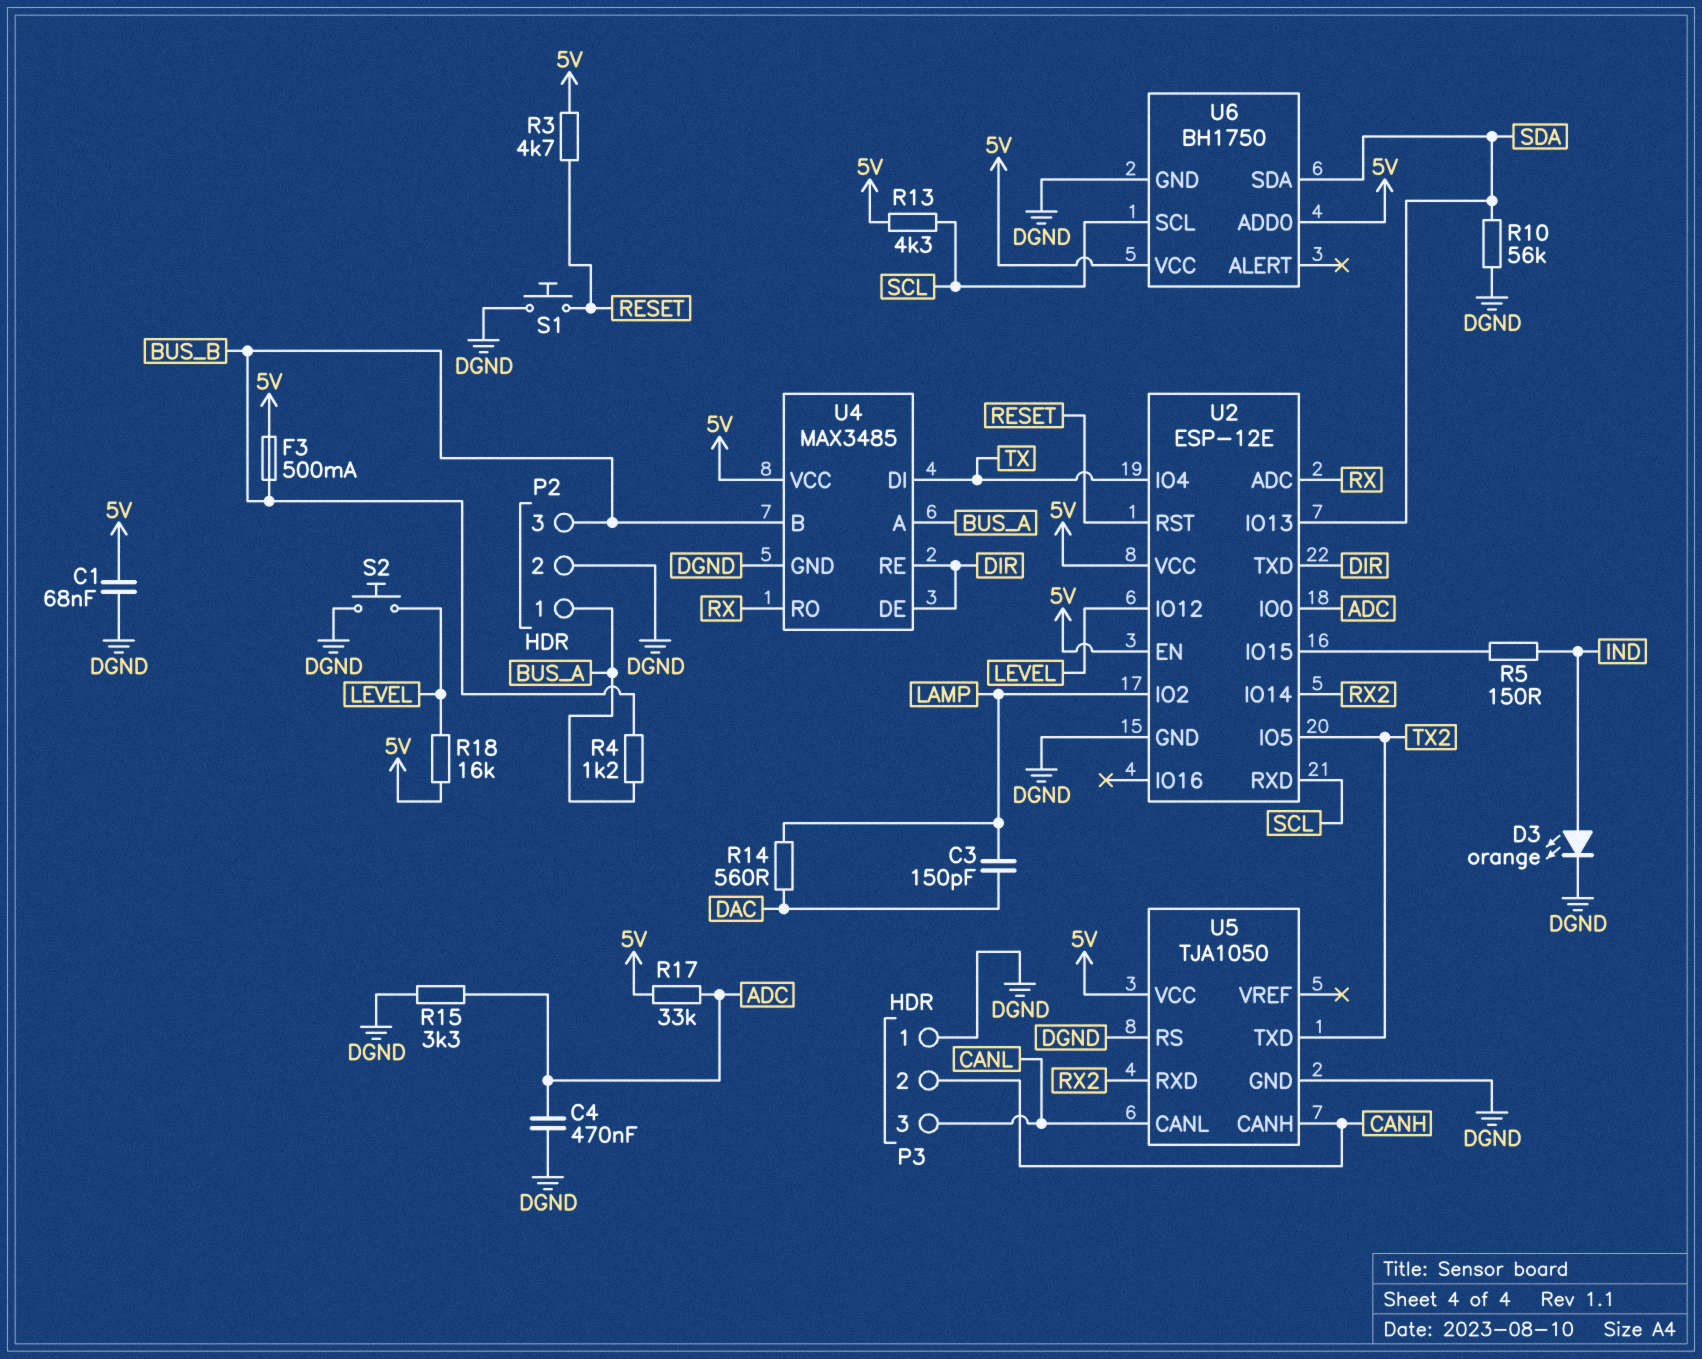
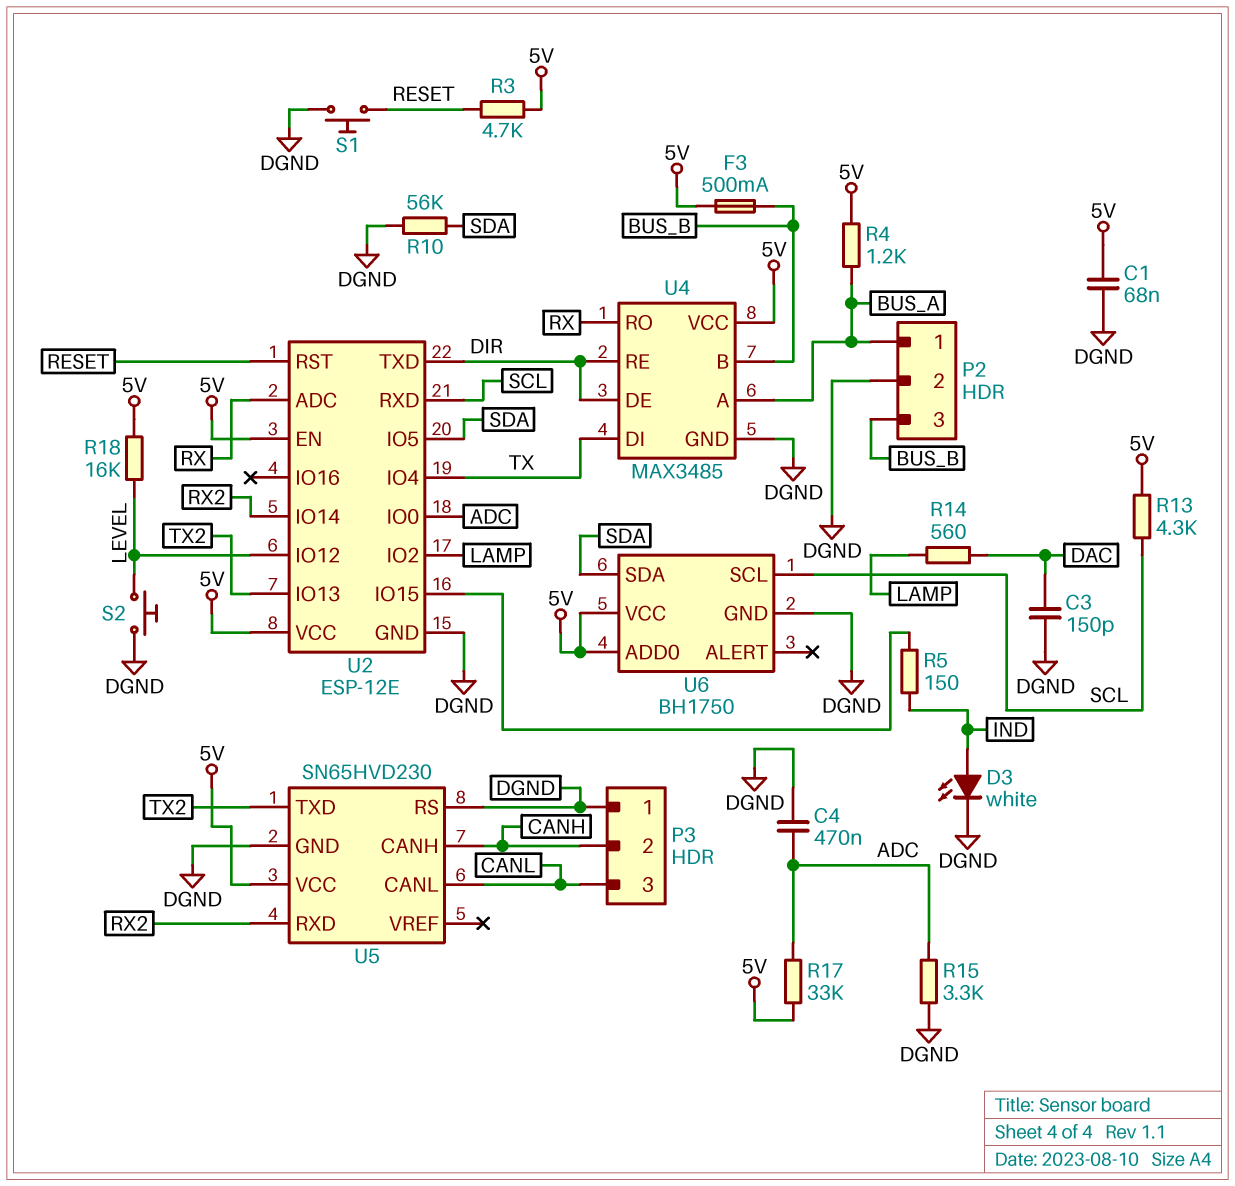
C3: 150pF (DAC, LAMP) -> 150pF (DAC, DGND)
D3: LED orange (A IND, K DGND) -> LED white (A IND, K DGND)
R4: 1.2k (BUS_A, BUS_B) -> 1.2k (5V, BUS_A)
U2 pin IO5: TX2 -> SDA
U2 pin IO13: SDA -> TX2
U5: TJA1050 -> SN65HVD230

